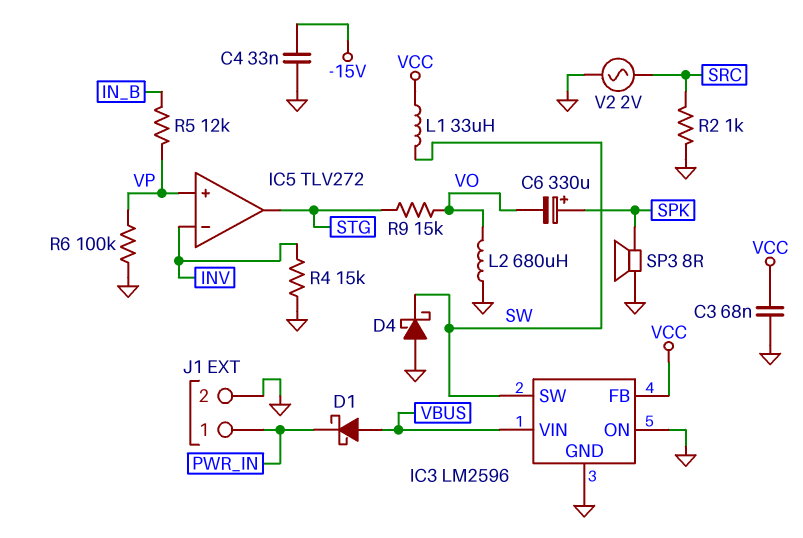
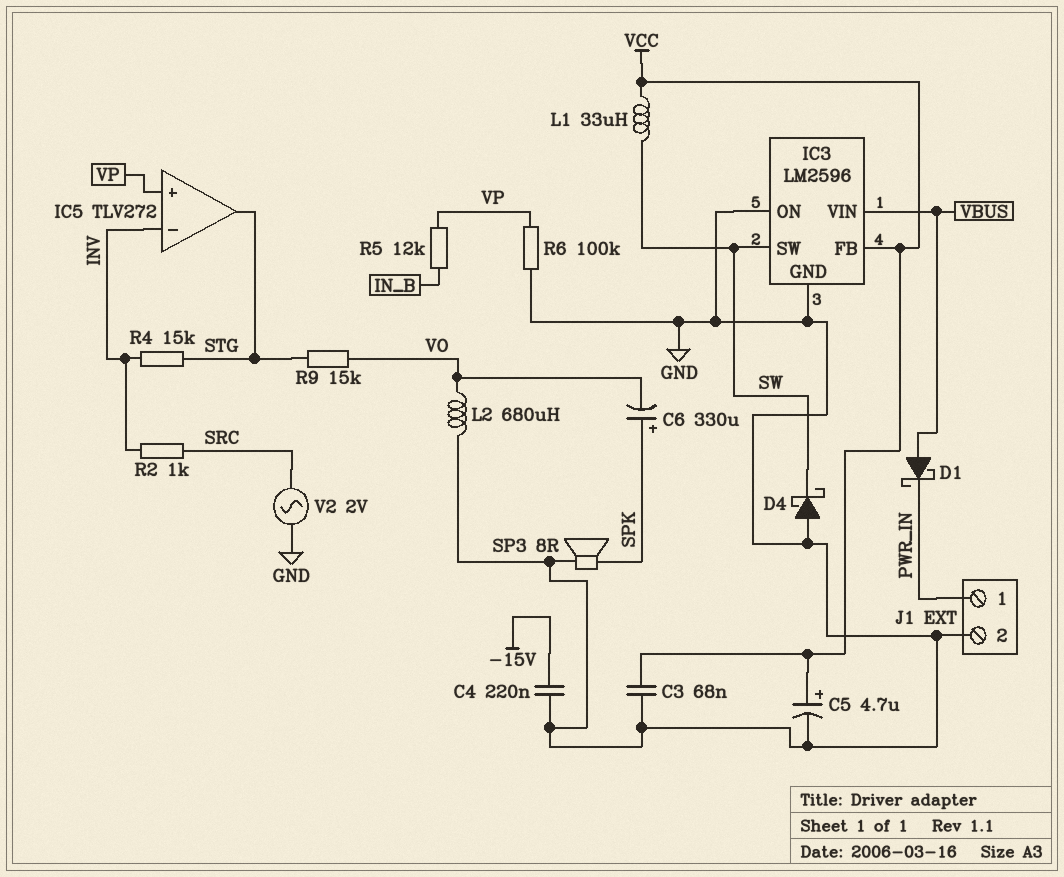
C4: 33nF (-15V, GND) -> 220nF (-15V, GND)
C5: none -> 4.7uF (plus VCC, minus GND)
R2: 1k (GND, SRC) -> 1k (INV, SRC)
R4: 15k (GND, INV) -> 15k (INV, STG)

